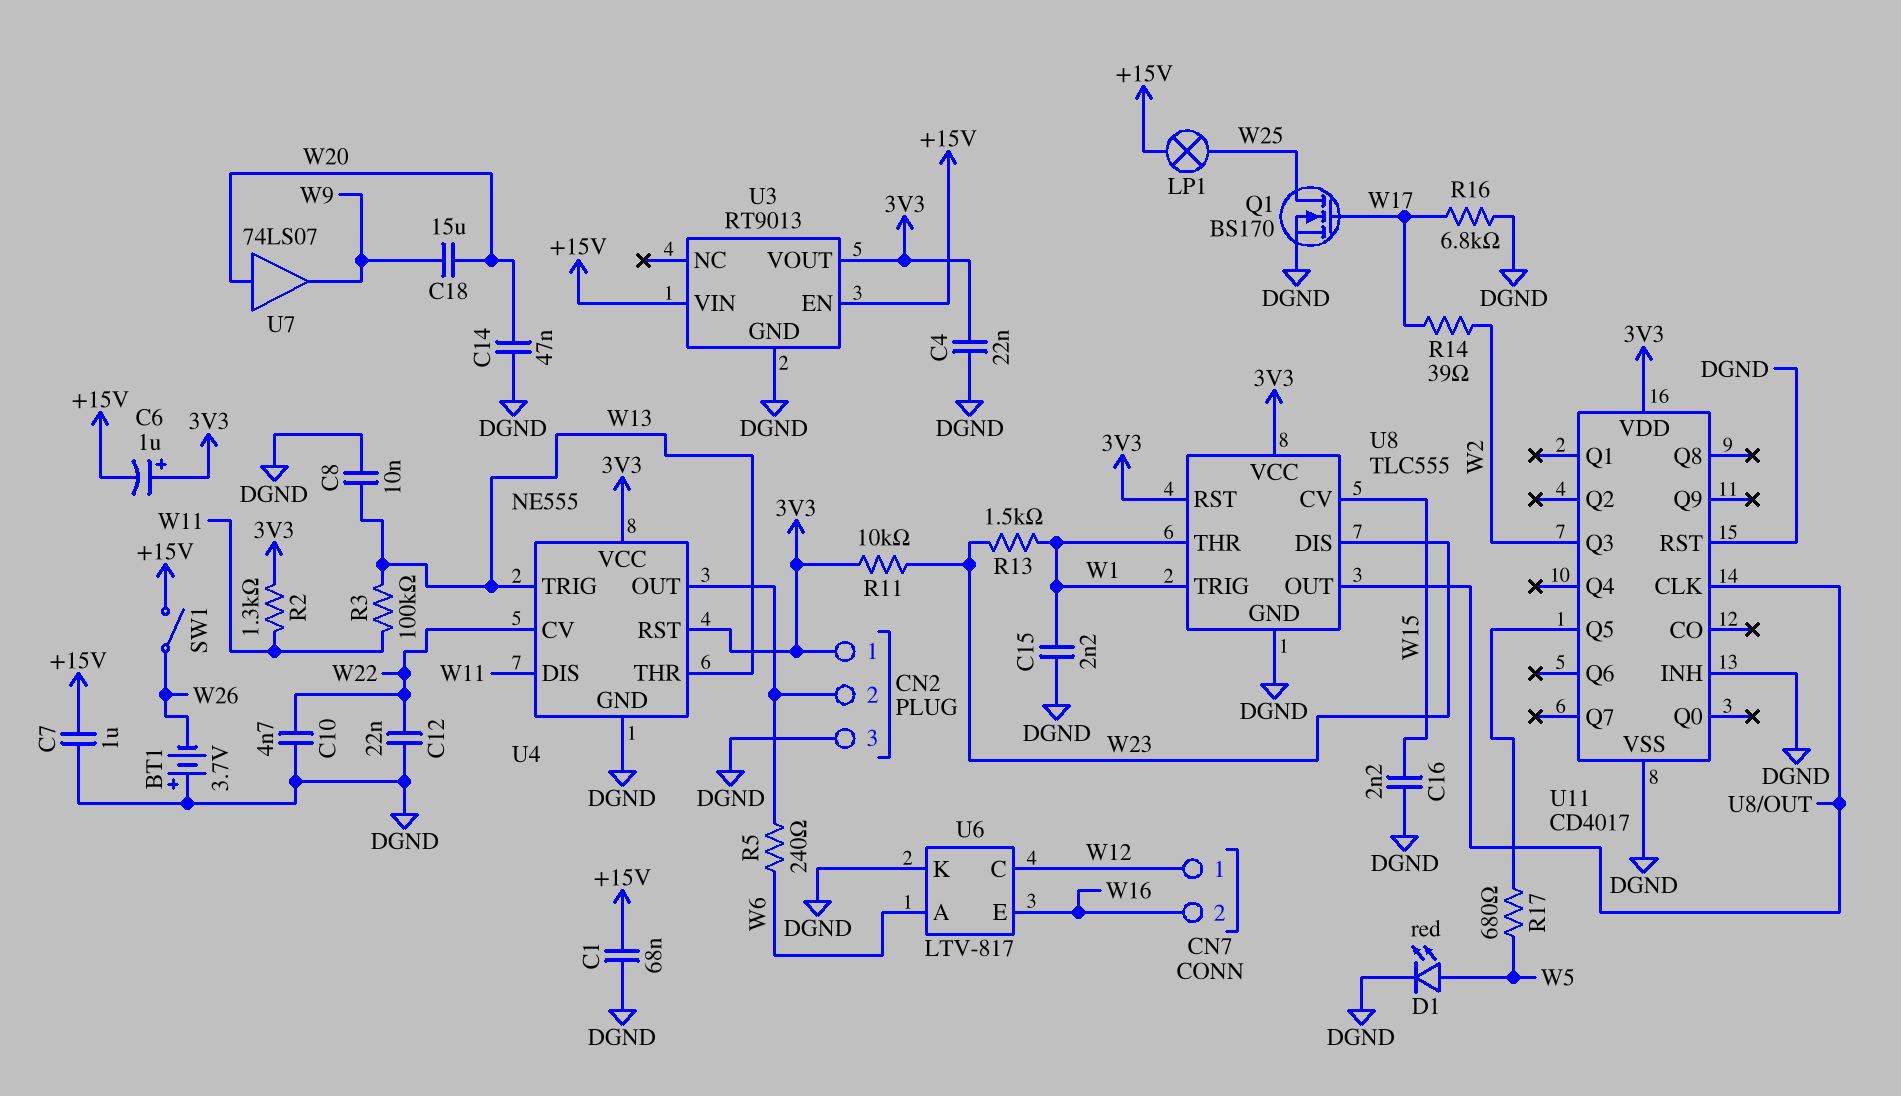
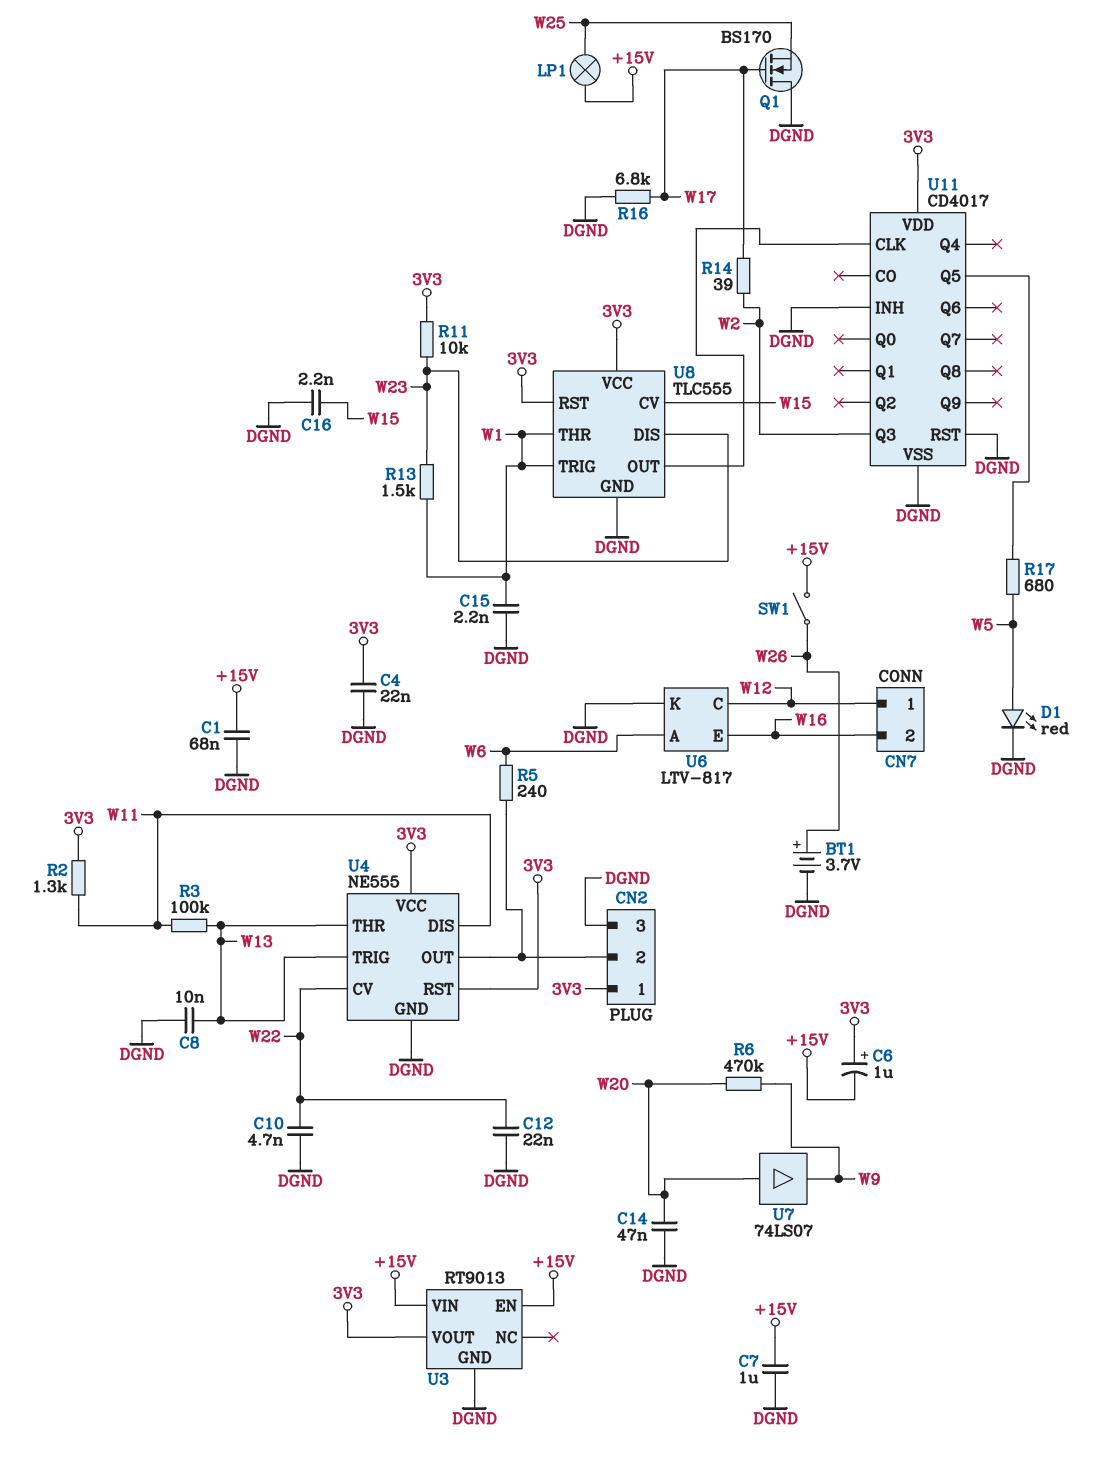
BT1: 3.7V (plus DGND, minus W26) -> 3.7V (plus W26, minus DGND)
C18: 15uF (W9, W20) -> none
Q1: NMOS BS170 (G W17, D W25, S DGND) -> NMOS BS170 (G W17, D DGND, S W25)
R6: none -> 470k (W9, W20)

